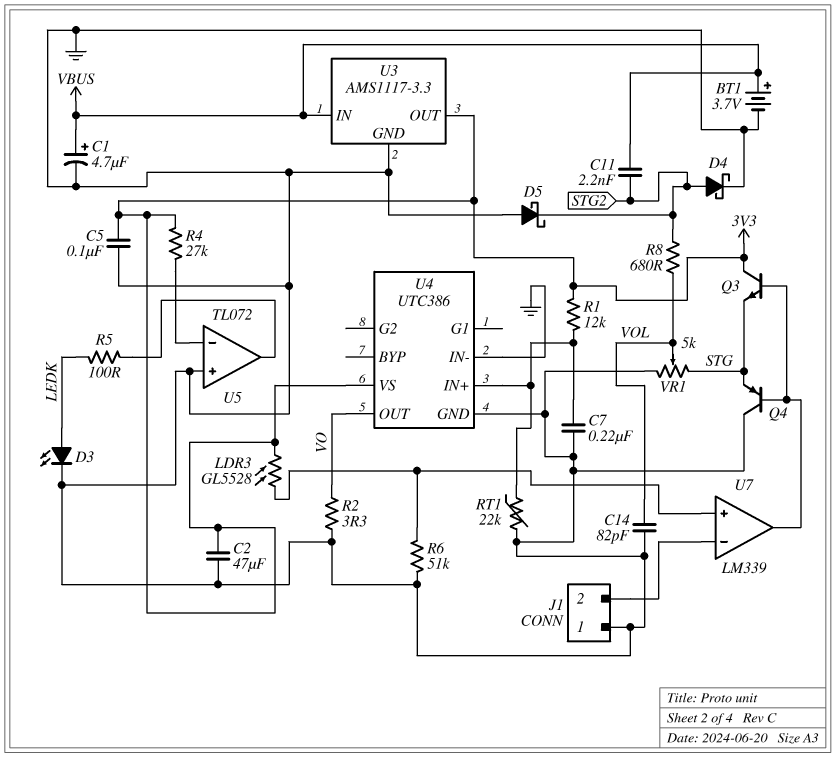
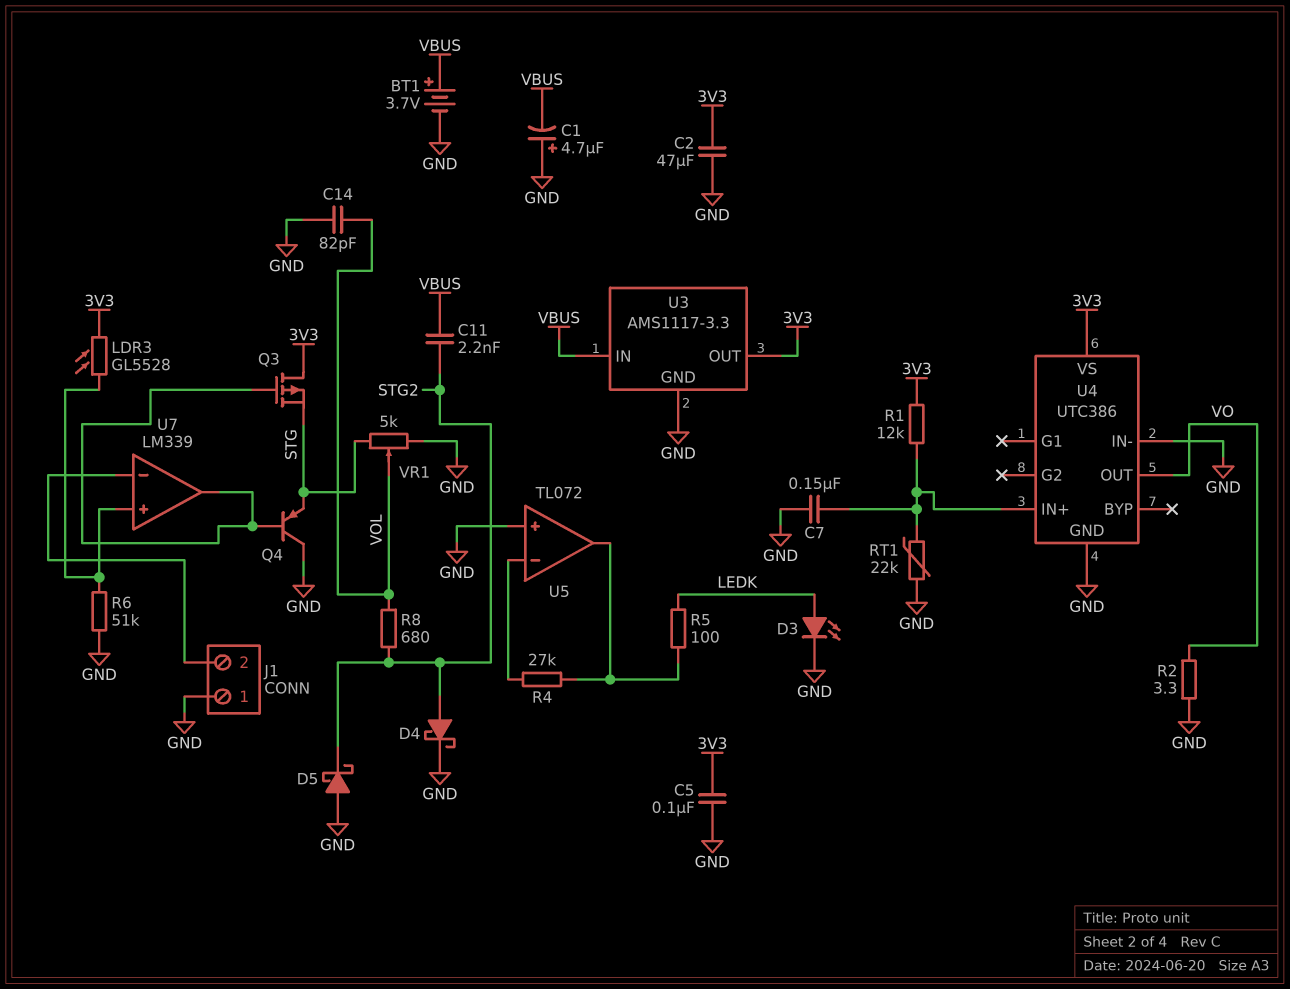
C1: 4.7uF (plus VBUS, minus GND) -> 4.7uF (plus GND, minus VBUS)
C7: 220nF (GND, U4/IN+) -> 150nF (GND, U4/IN+)
Q3: NPN (B U7/out, C 3V3, E STG) -> PMOS (G U7/out, D 3V3, S STG)
R4: 27k (3V3, U5/in-) -> 27k (U5/in-, U5/out)

